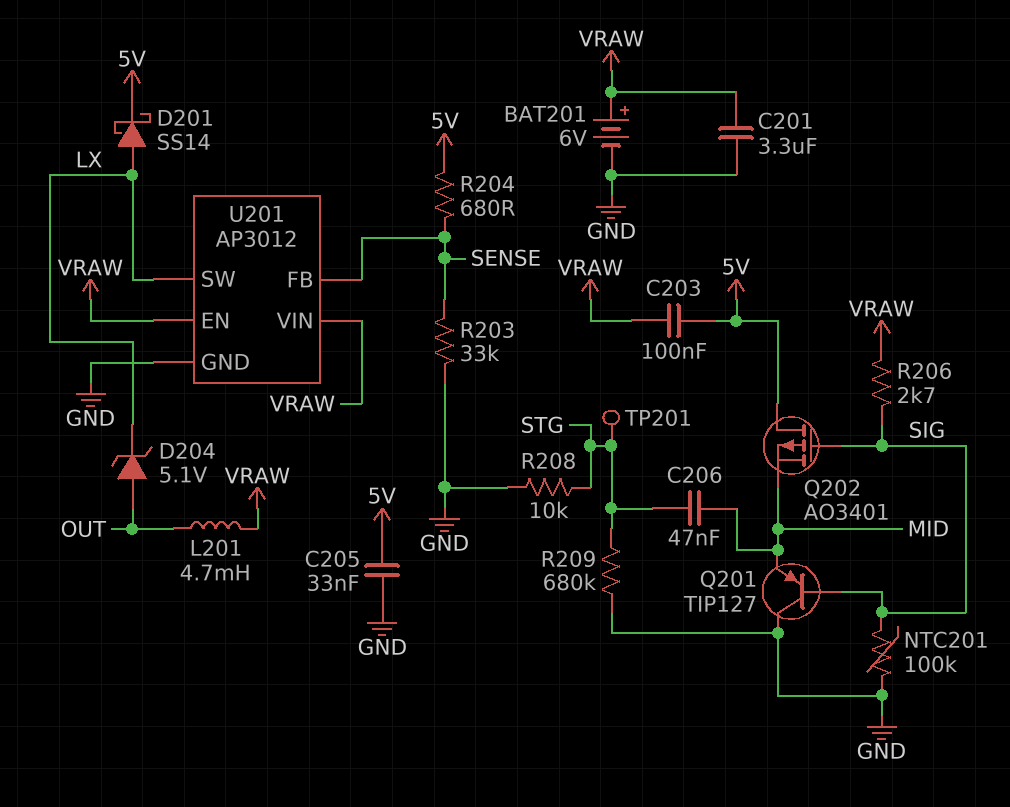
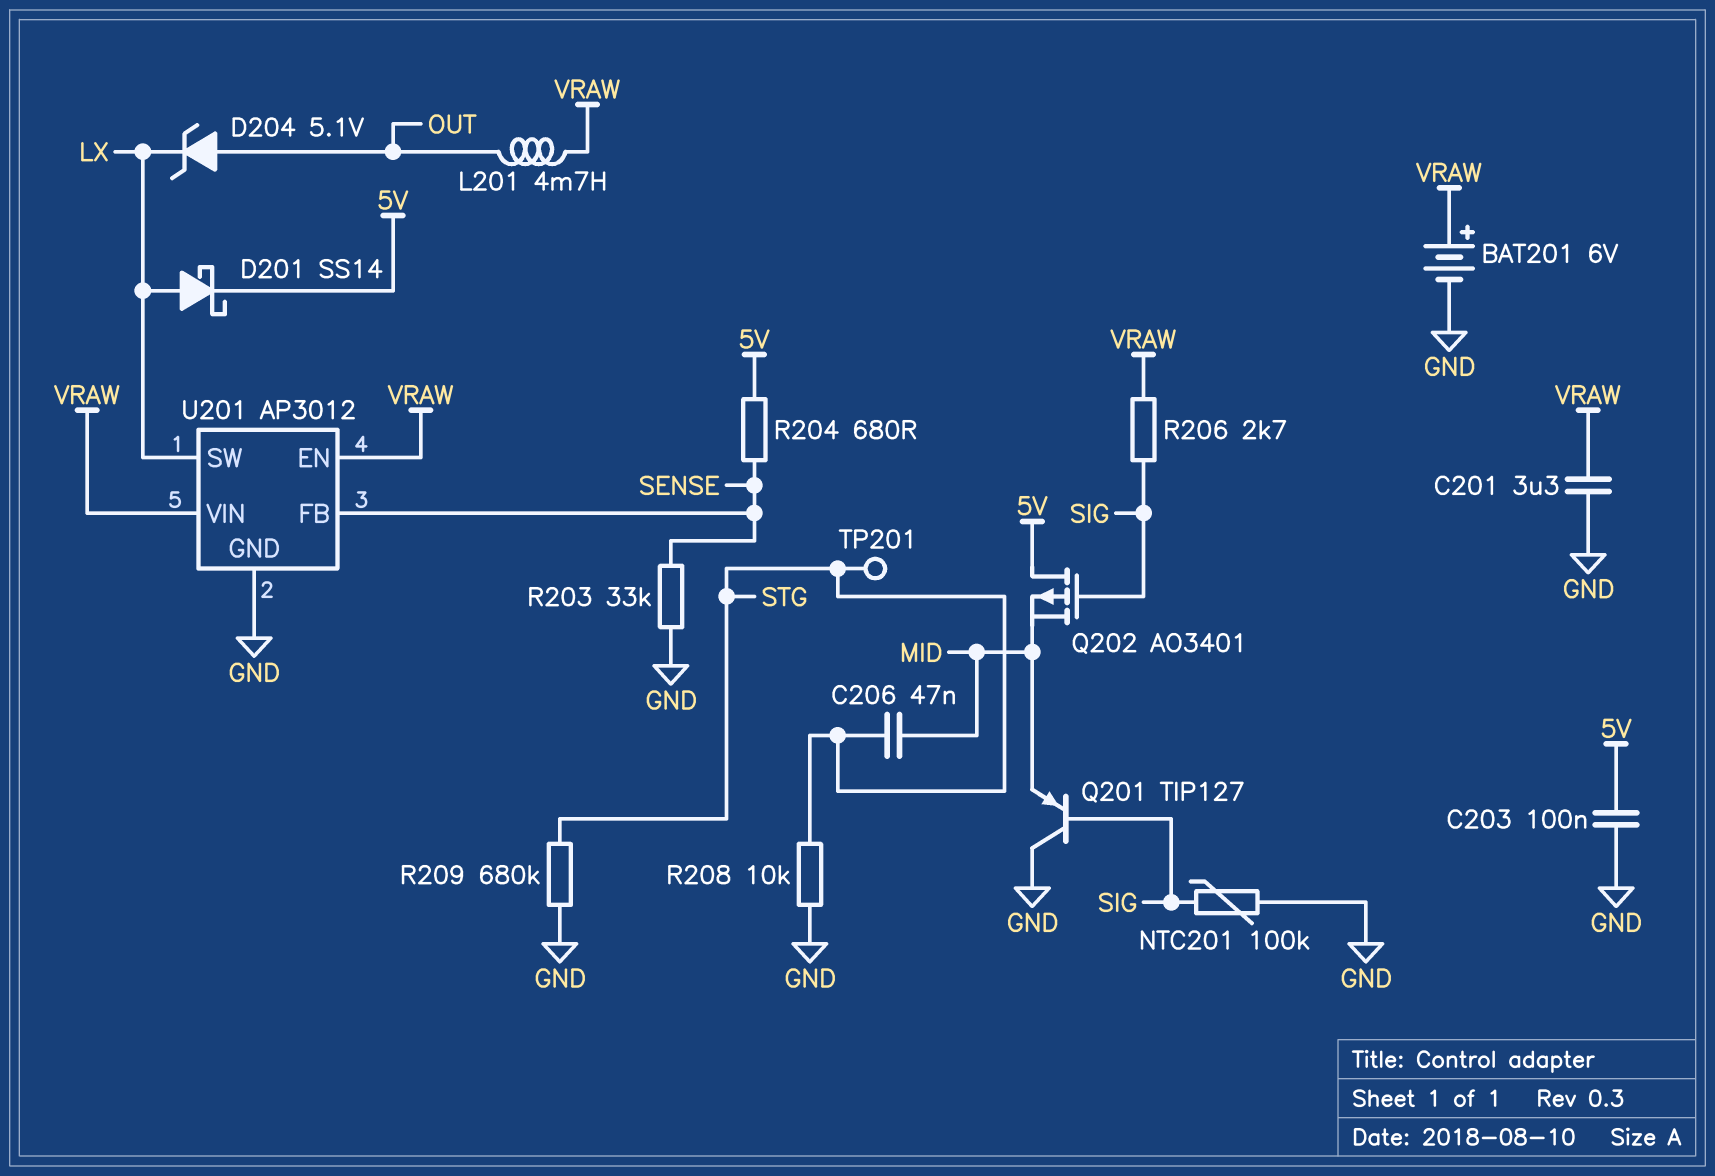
C203: 100nF (5V, VRAW) -> 100nF (5V, GND)
C205: 33nF (5V, GND) -> none

